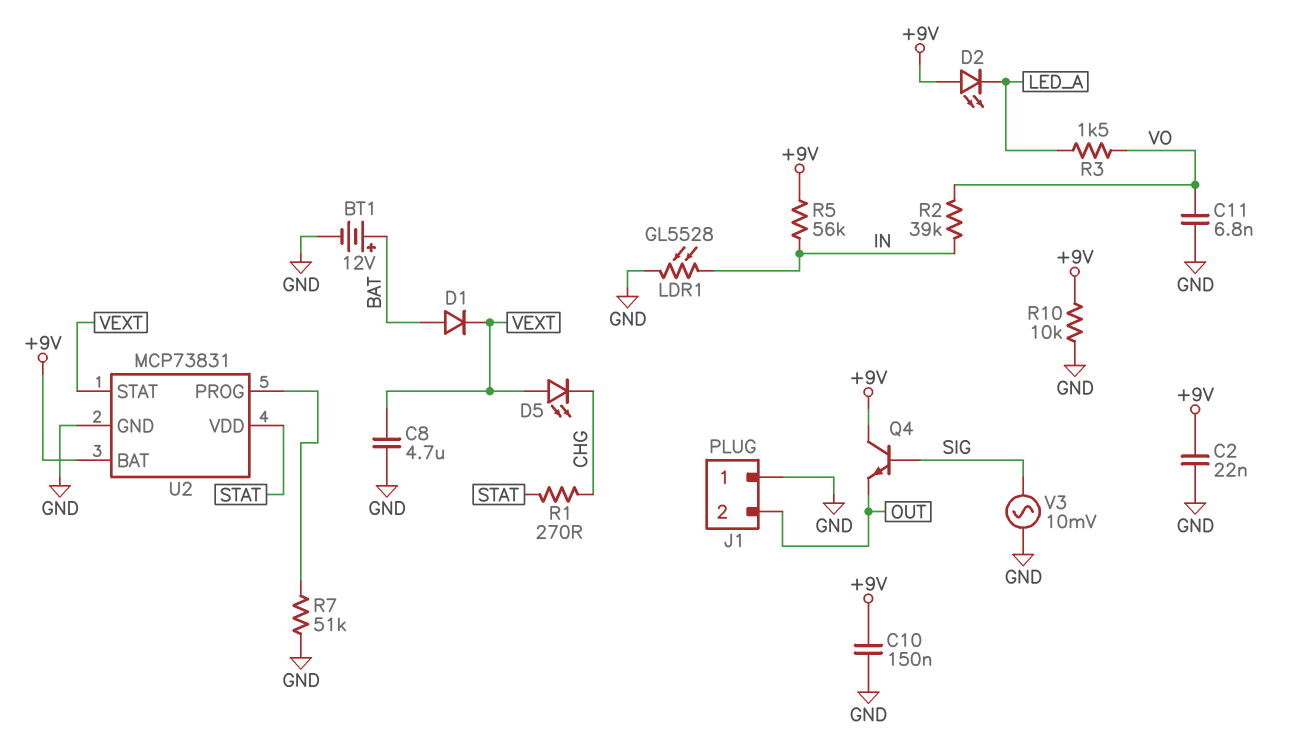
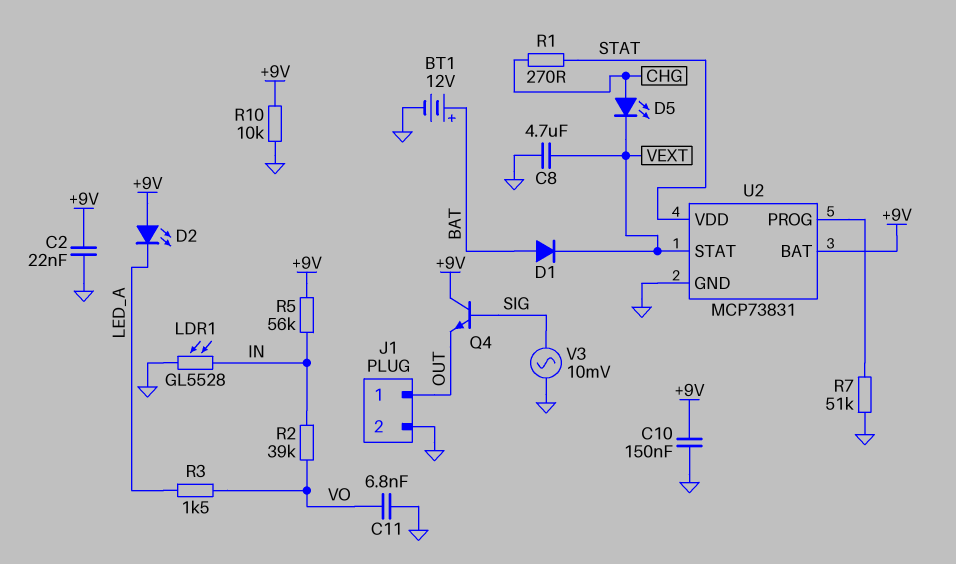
D5: LED (A VEXT, K CHG) -> LED (A CHG, K VEXT)
J1 pin 1: GND -> OUT
J1 pin 2: OUT -> GND

